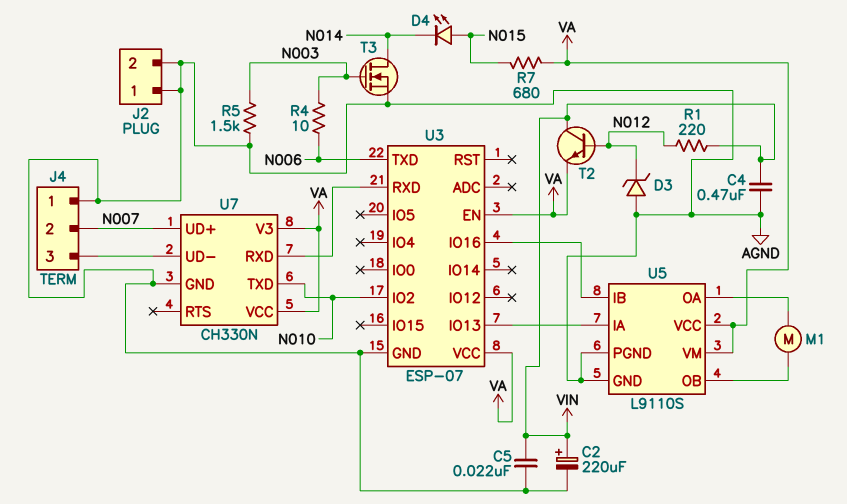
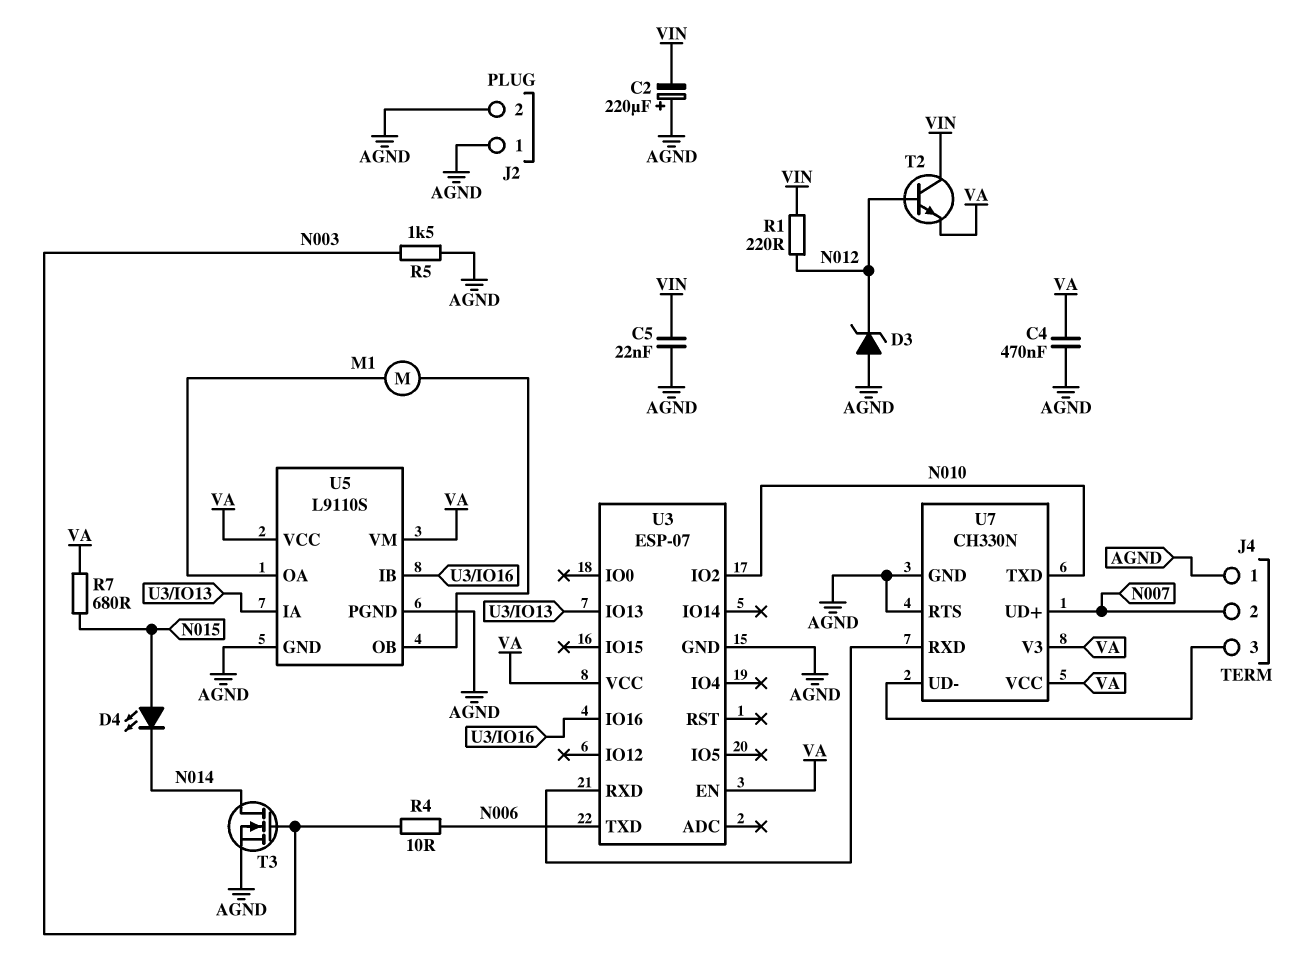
C2: 220uF (plus VIN, minus AGND) -> 220uF (plus AGND, minus VIN)
C4: 470nF (AGND, VIN) -> 470nF (AGND, VA)
U7 pin RTS: none -> AGND

